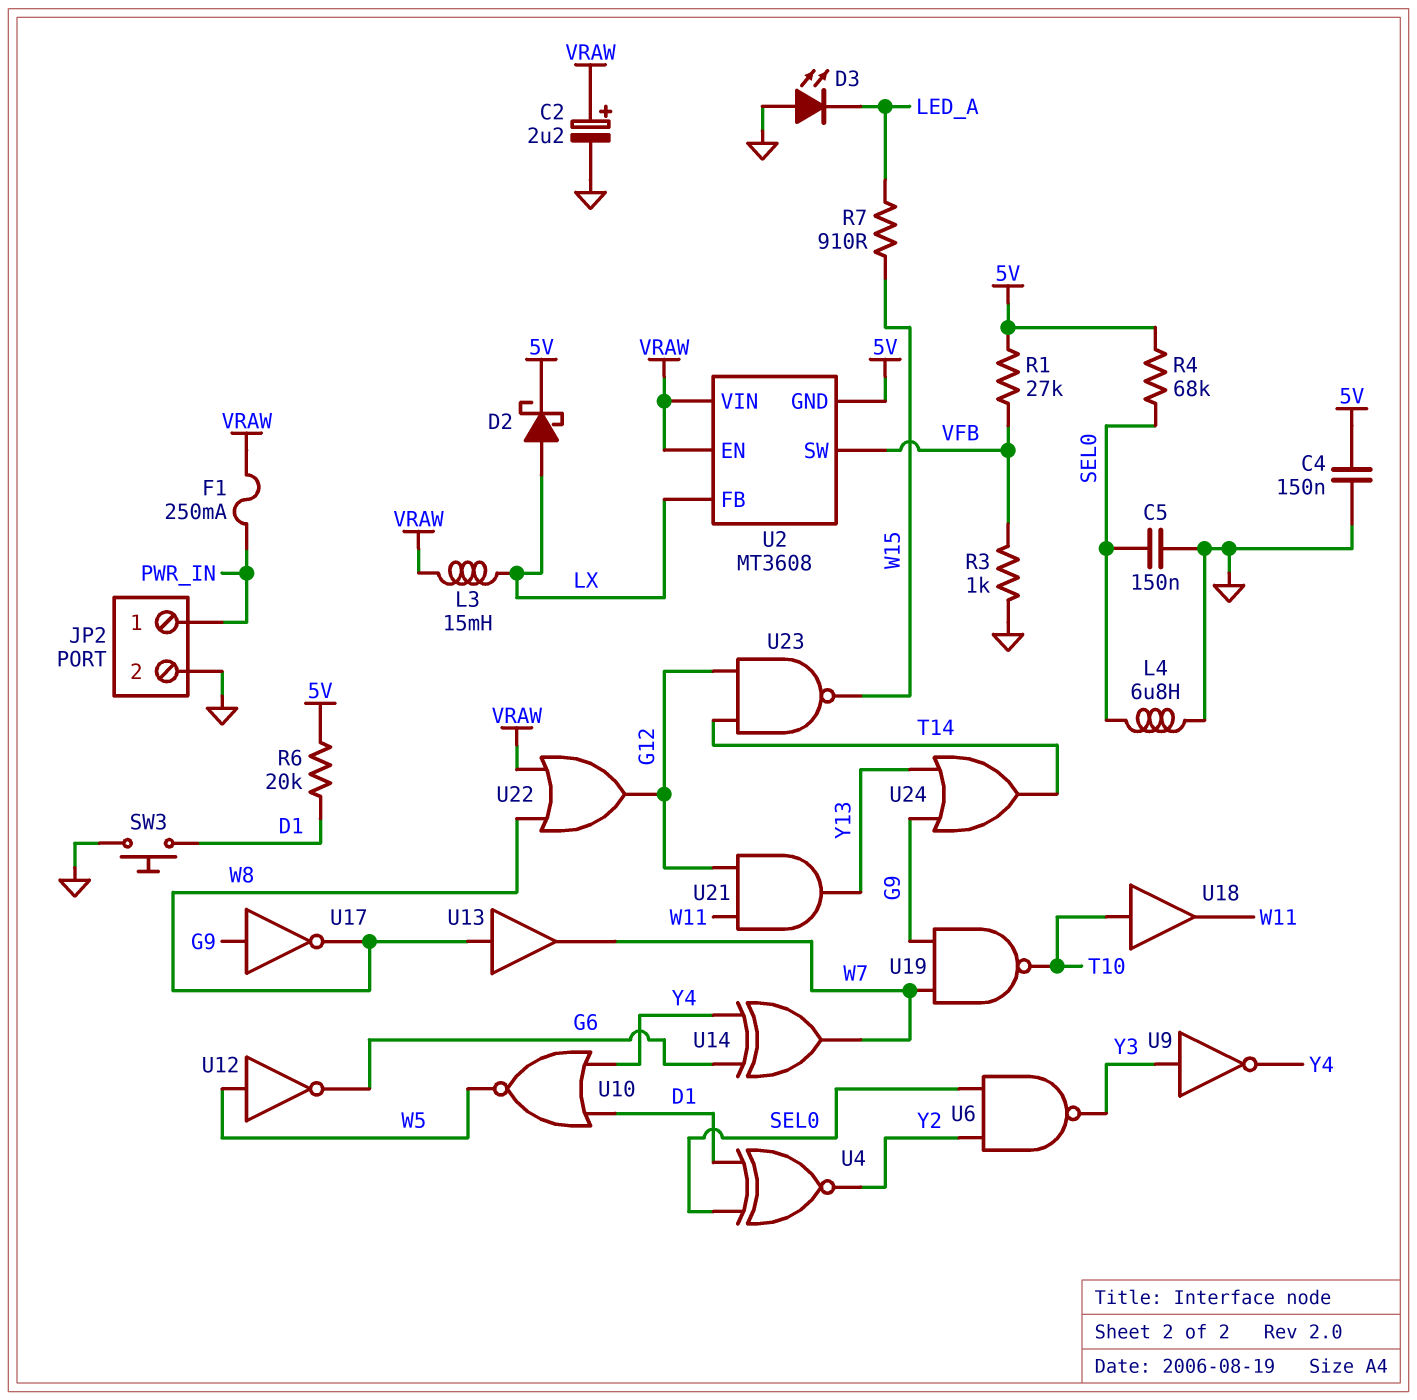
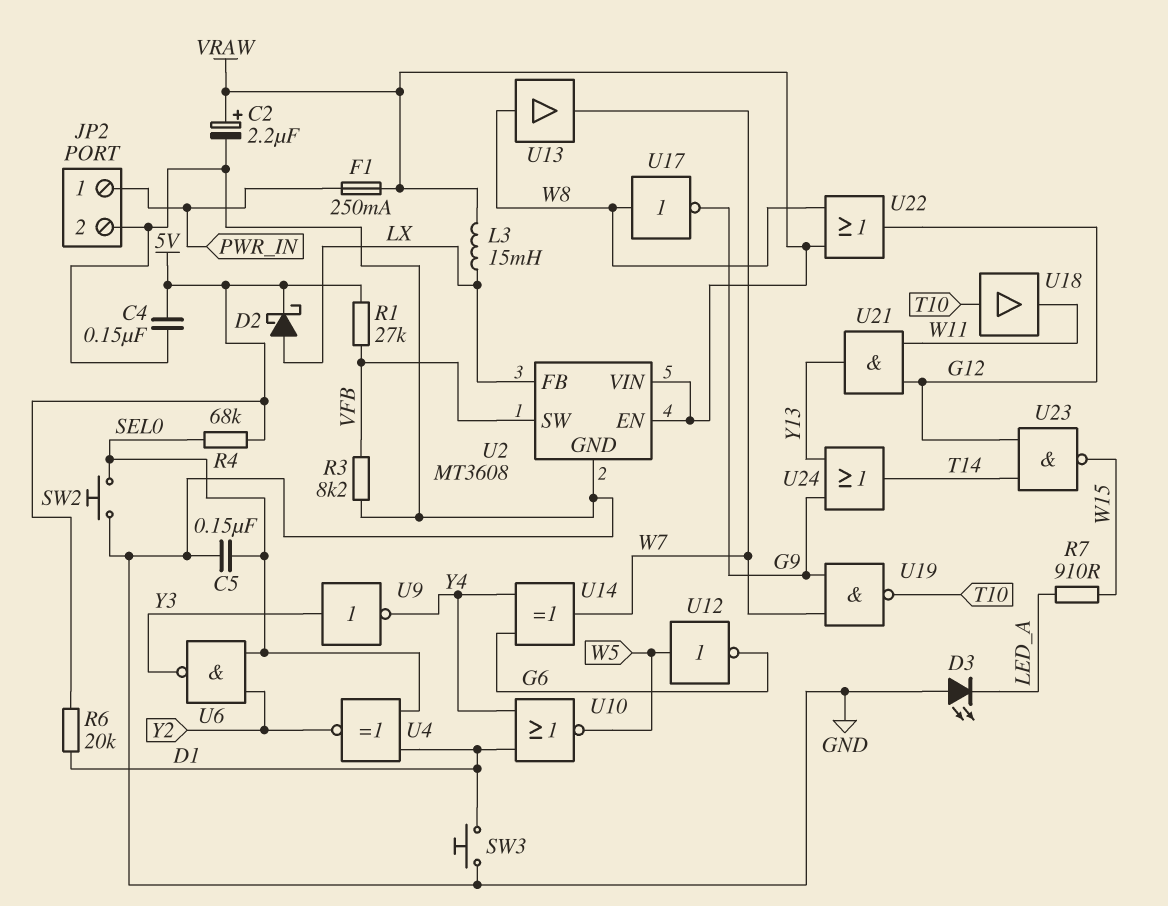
L4: 6.8uH (GND, SEL0) -> none
R3: 1k (GND, VFB) -> 8.2k (GND, VFB)
SW2: none -> button (GND, SEL0)
U2 pin GND: 5V -> GND
U17: NOT (in G9, out W8) -> NOT (in W8, out G9)

